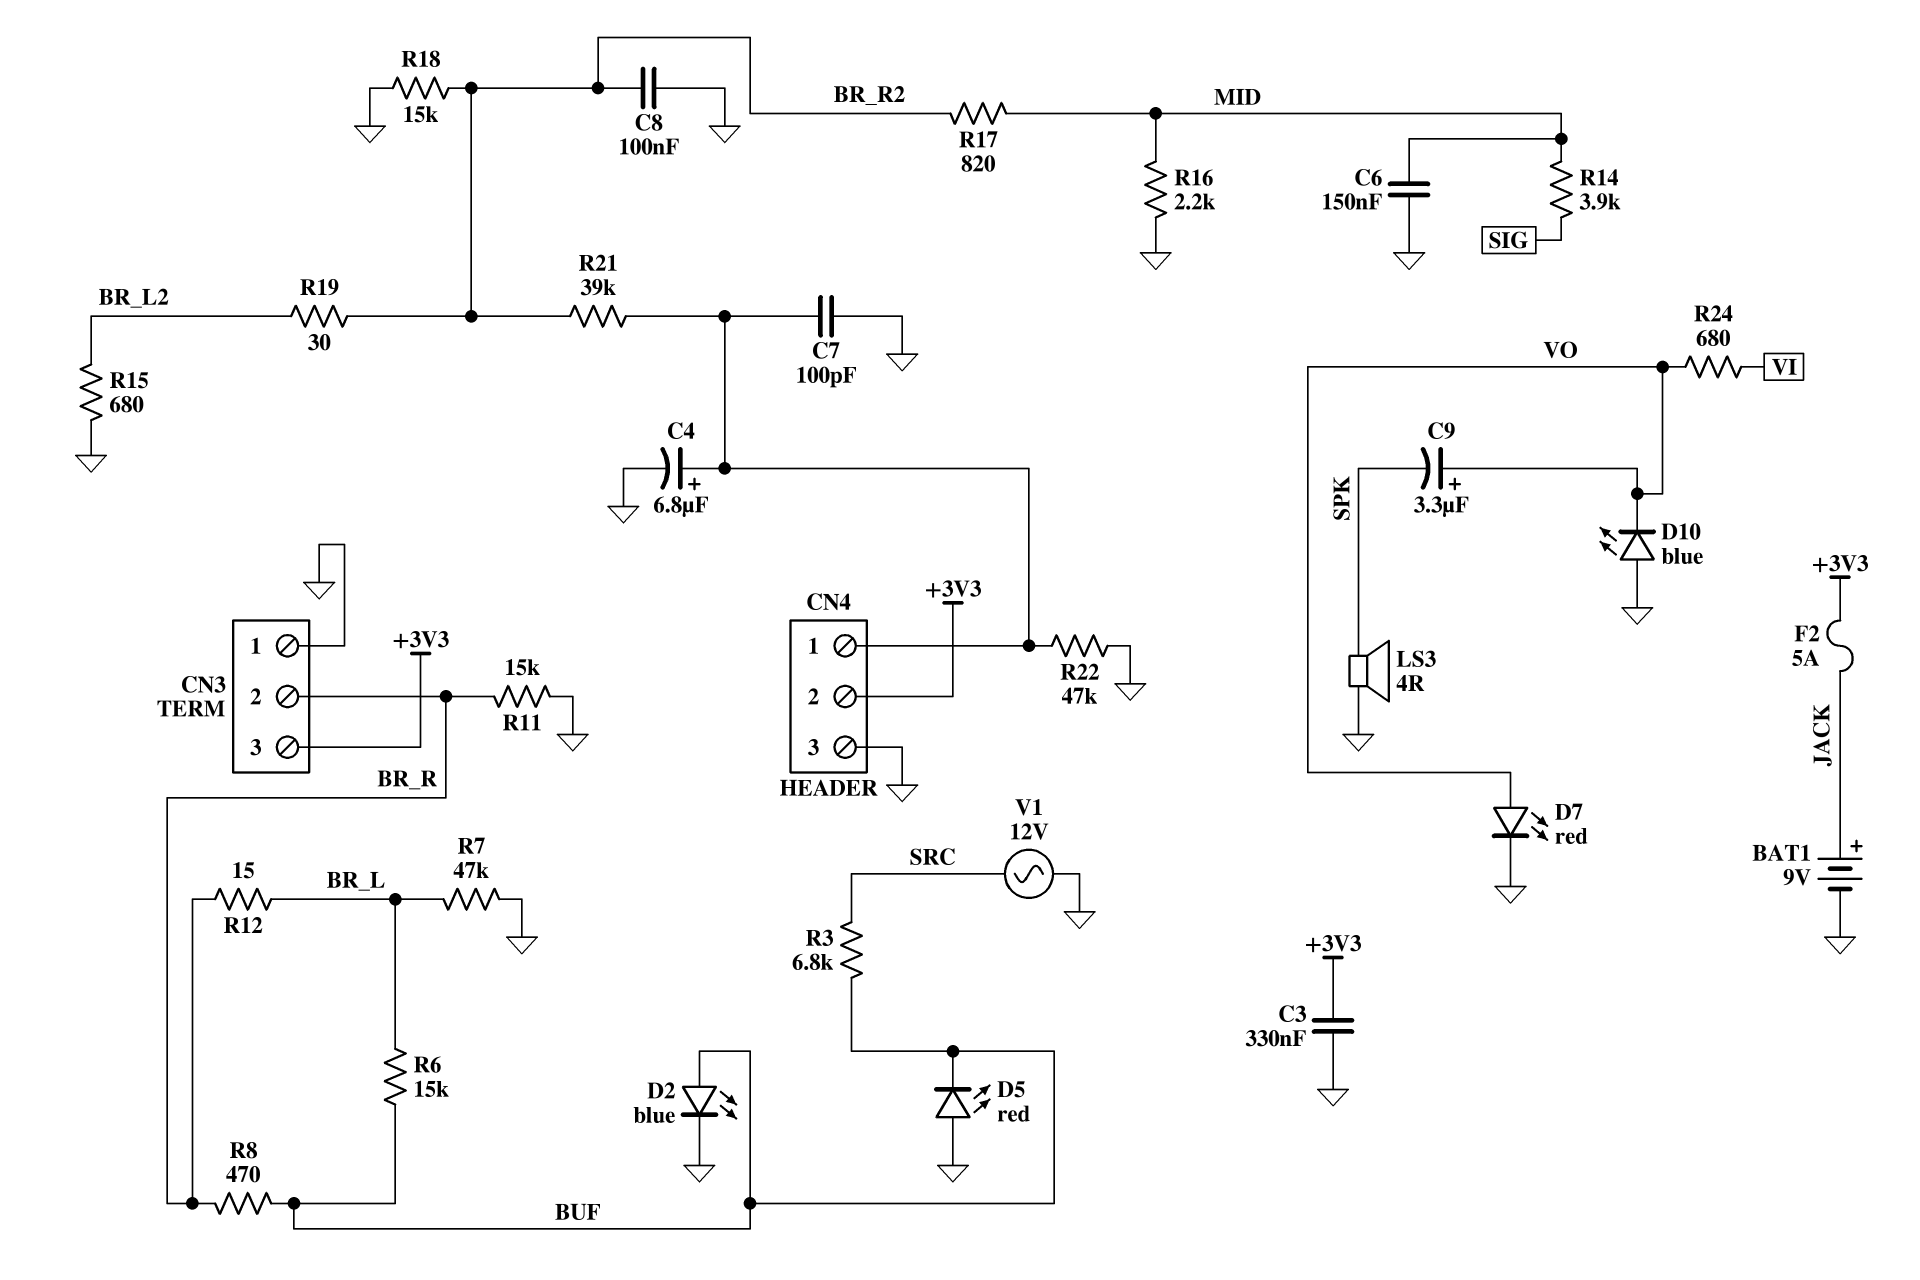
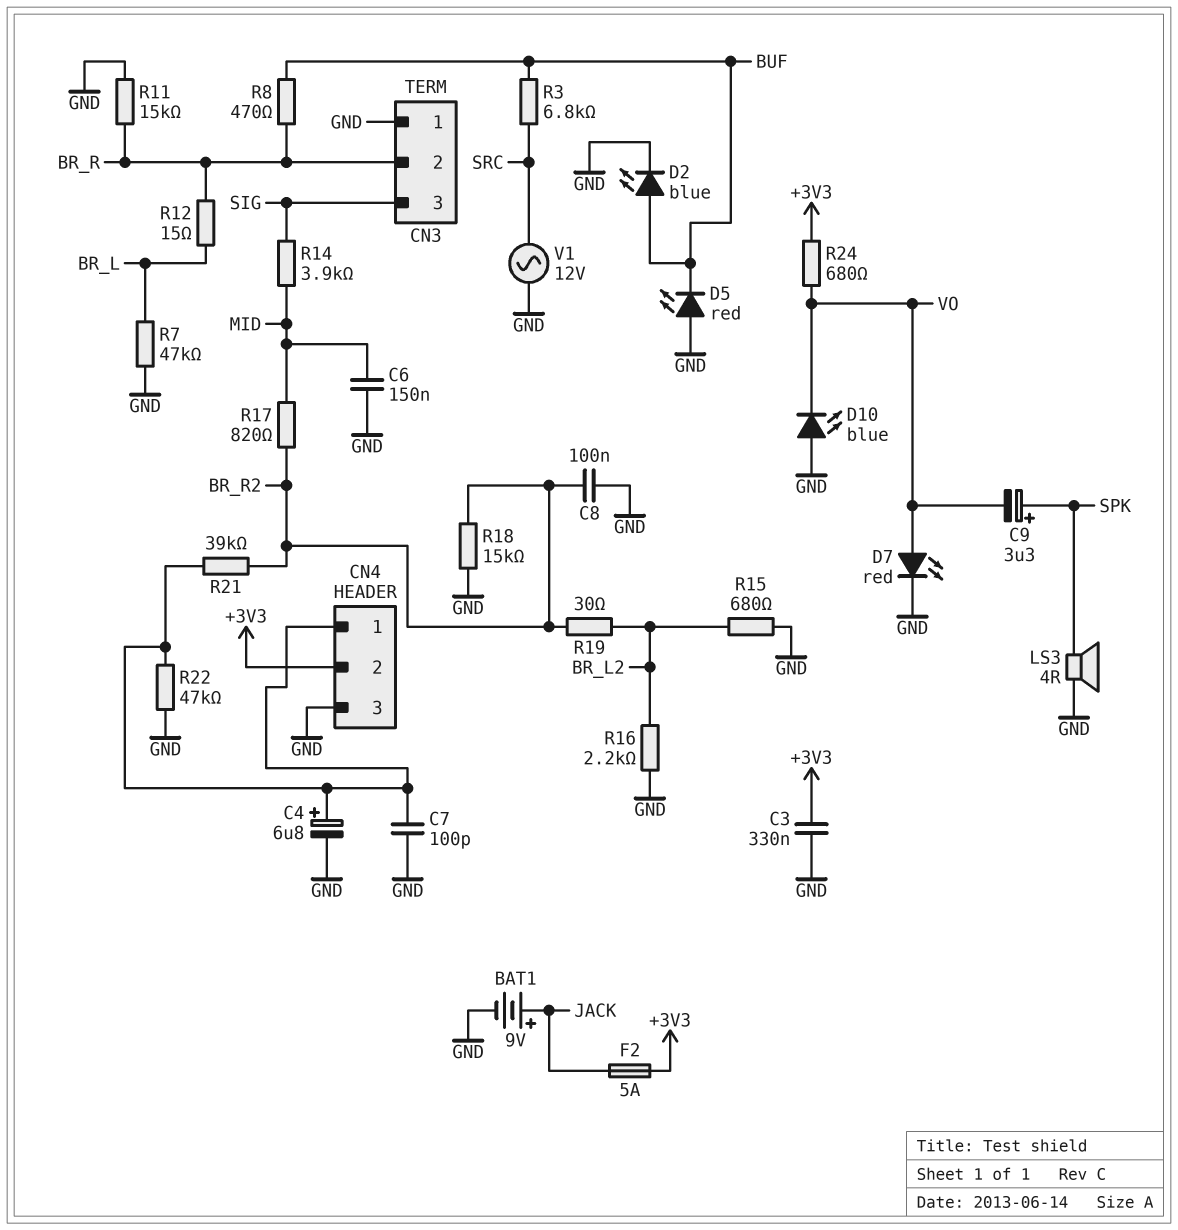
C9: 3.3uF (plus VO, minus SPK) -> 3.3uF (plus SPK, minus VO)
CN3 pin 3: +3V3 -> SIG
R6: 15k (BR_L, BUF) -> none
R16: 2.2k (GND, MID) -> 2.2k (BR_L2, GND)
R24: 680 (VI, VO) -> 680 (+3V3, VO)

